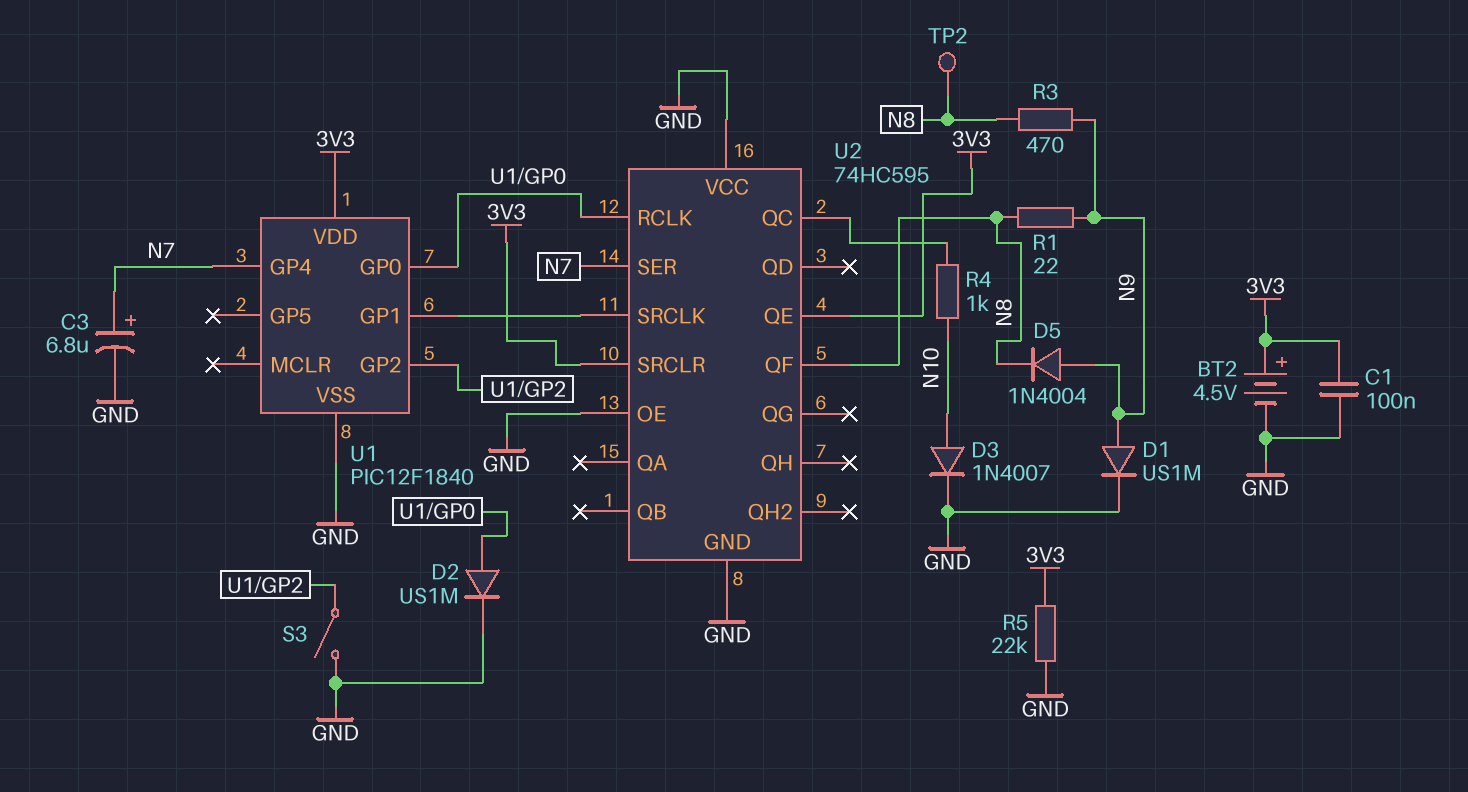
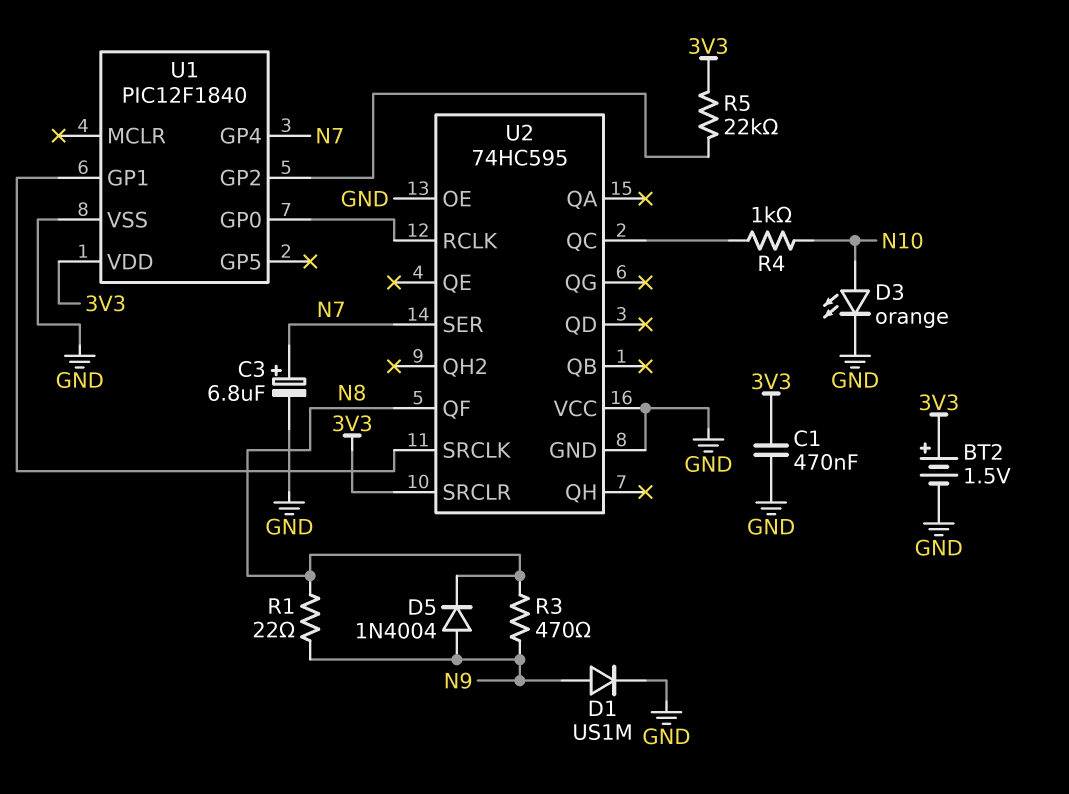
BT2: 4.5V (plus 3V3, minus GND) -> 1.5V (plus 3V3, minus GND)
C1: 100nF (3V3, GND) -> 470nF (3V3, GND)
D2: diode US1M (A U1/GP0, K GND) -> none
D3: diode 1N4007 (A N10, K GND) -> LED orange (A N10, K GND)
R5: 22k (3V3, GND) -> 22k (3V3, U1/GP2)
S3: switch (GND, U1/GP2) -> none
TP2: test point (N8) -> none
U2 pin QE: 3V3 -> none

